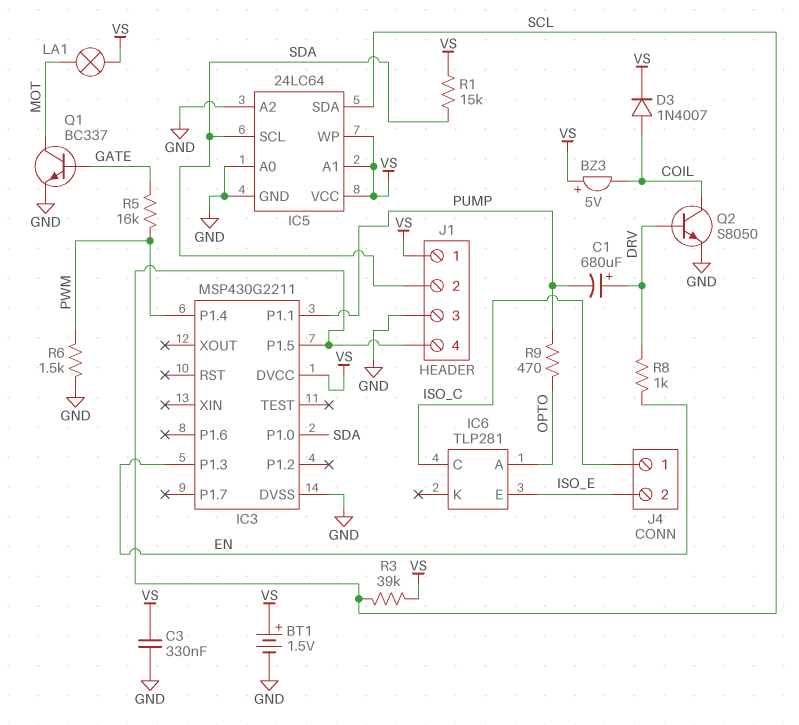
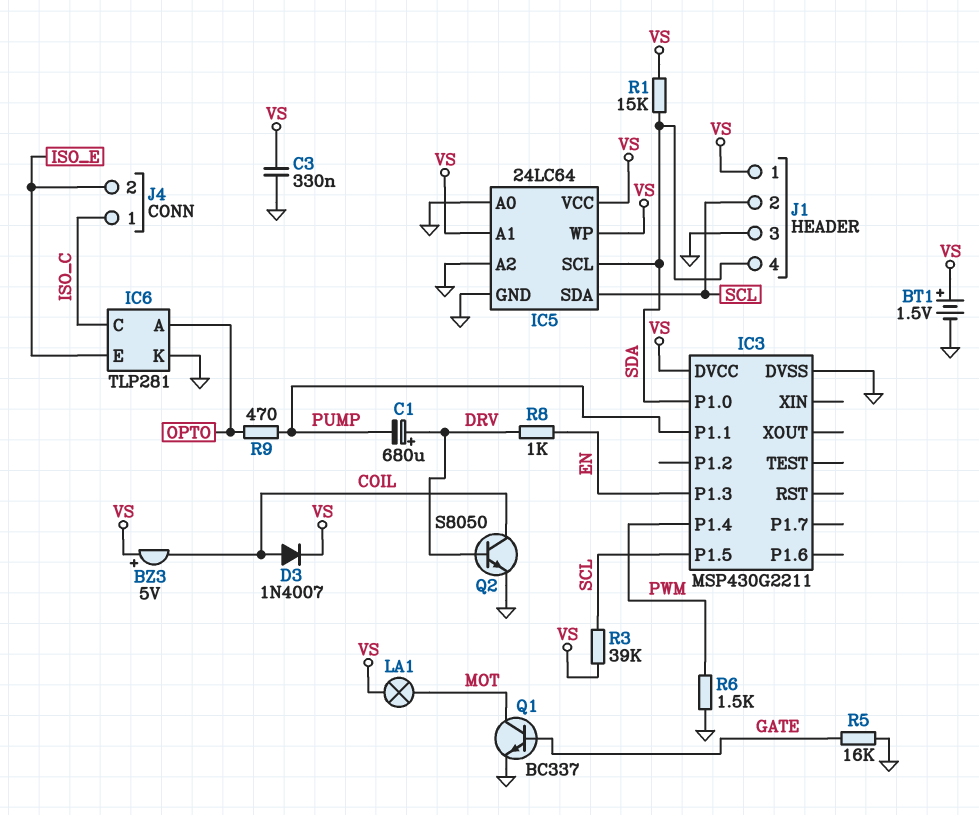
IC6 pin K: none -> GND
J1 pin 2: SDA -> SCL
J1 pin 4: SCL -> SDA
R5: 16k (GATE, PWM) -> 16k (GATE, GND)

